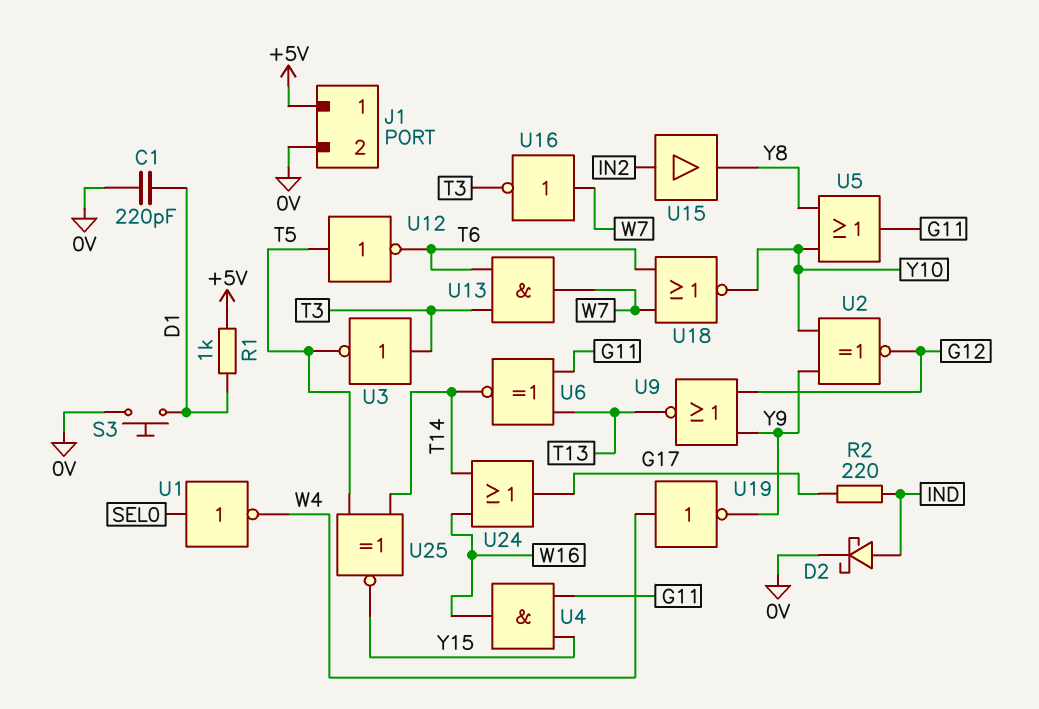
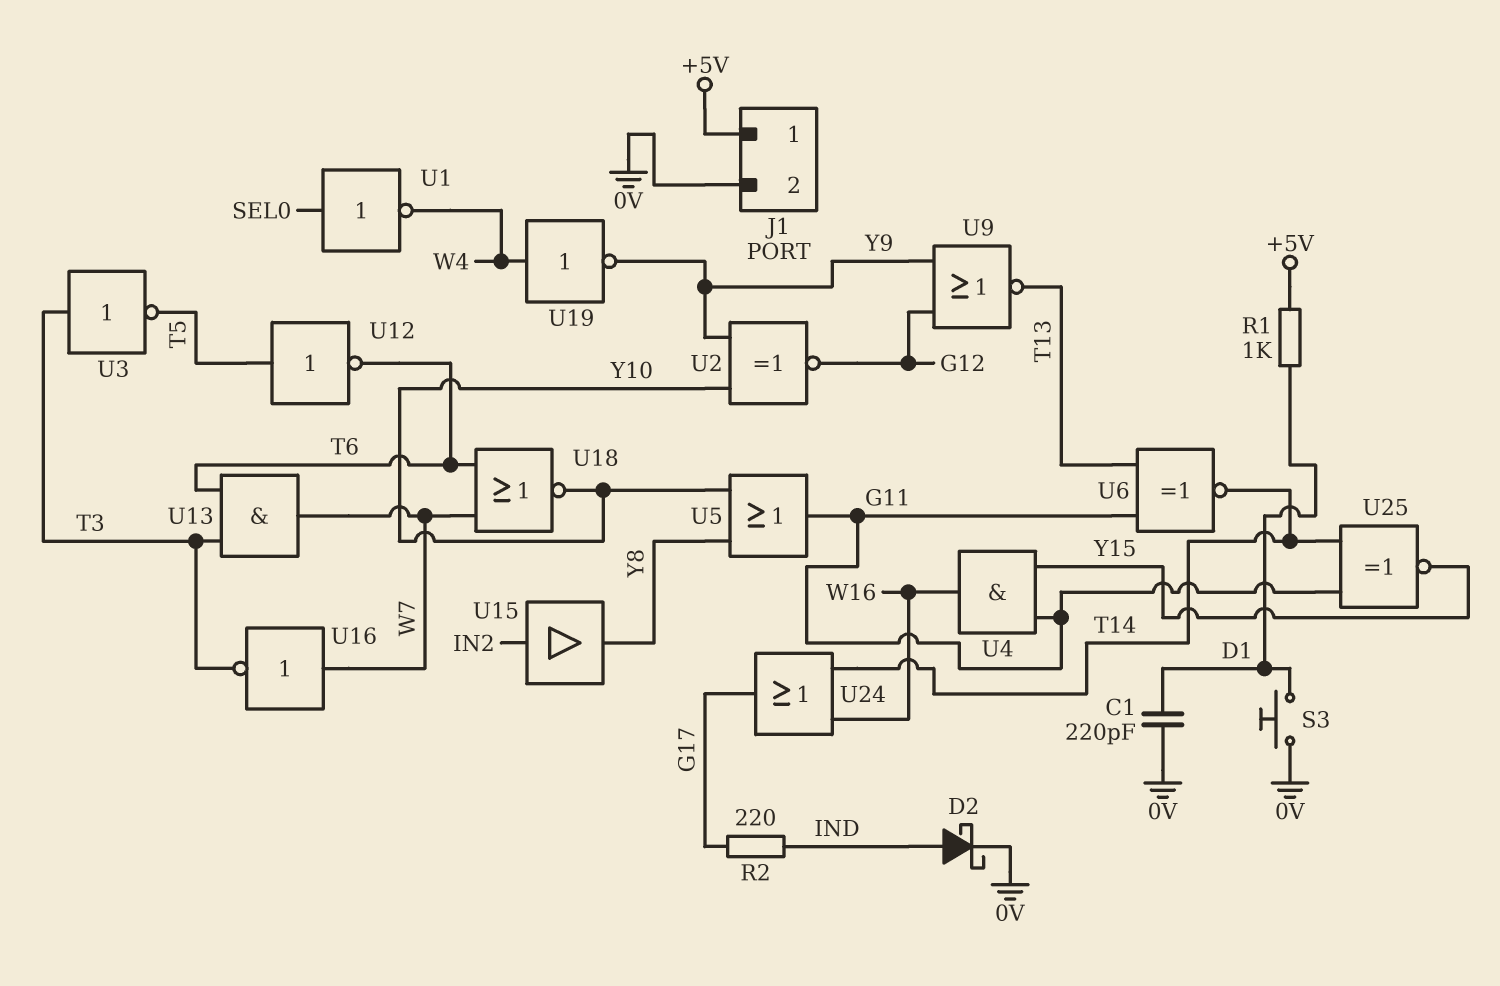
U25: XNOR (in T5, in T14, out Y15) -> XNOR (in G11, in T14, out Y15)

